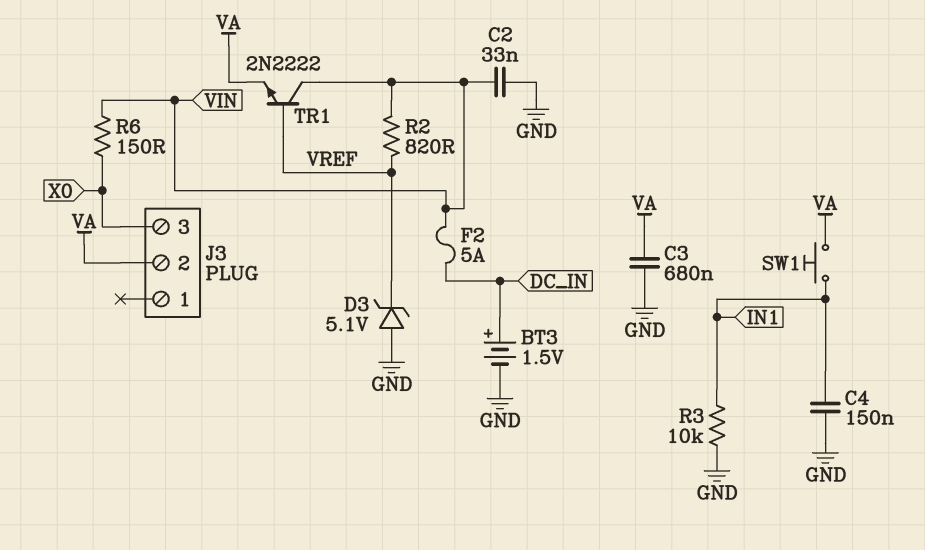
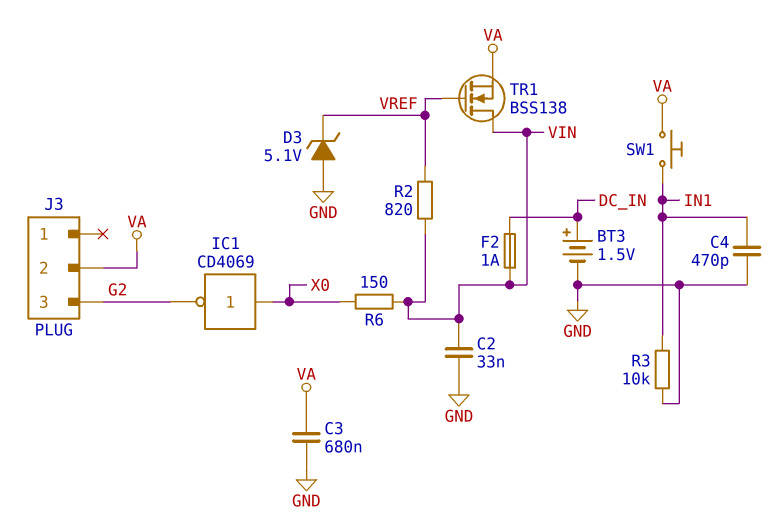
C4: 150nF (GND, IN1) -> 470pF (GND, IN1)
F2: 5A (DC_IN, VIN) -> 1A (DC_IN, VIN)
IC1: none -> NOT CD4069 (in X0, out G2)
J3 pin 3: X0 -> G2
TR1: NPN 2N2222 (B VREF, C VIN, E VA) -> NMOS BSS138 (G VREF, D VIN, S VA)

